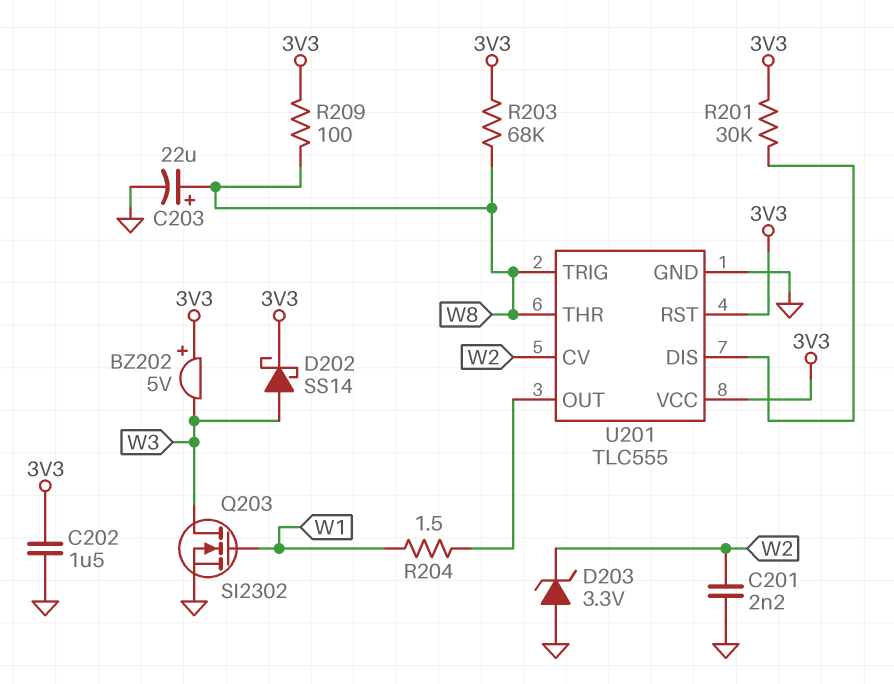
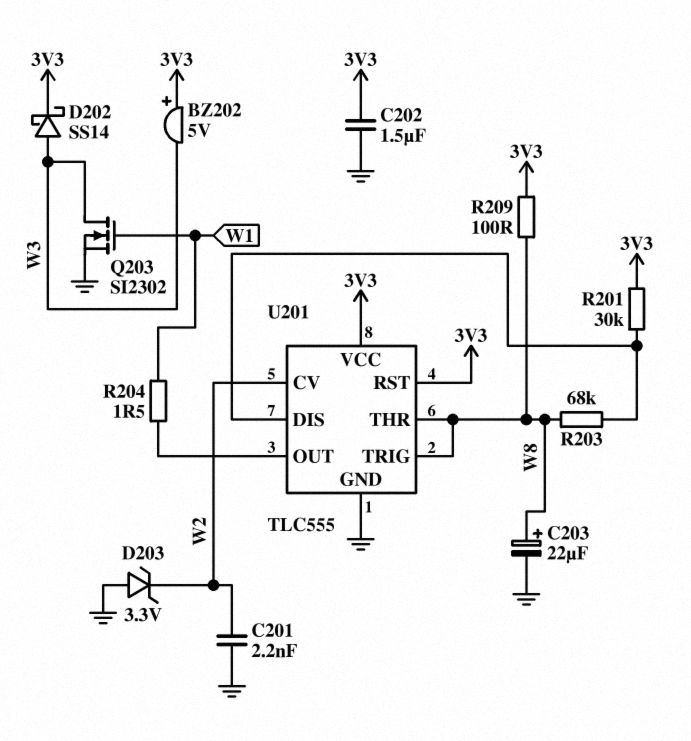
R203: 68k (3V3, W8) -> 68k (U201/DIS, W8)

